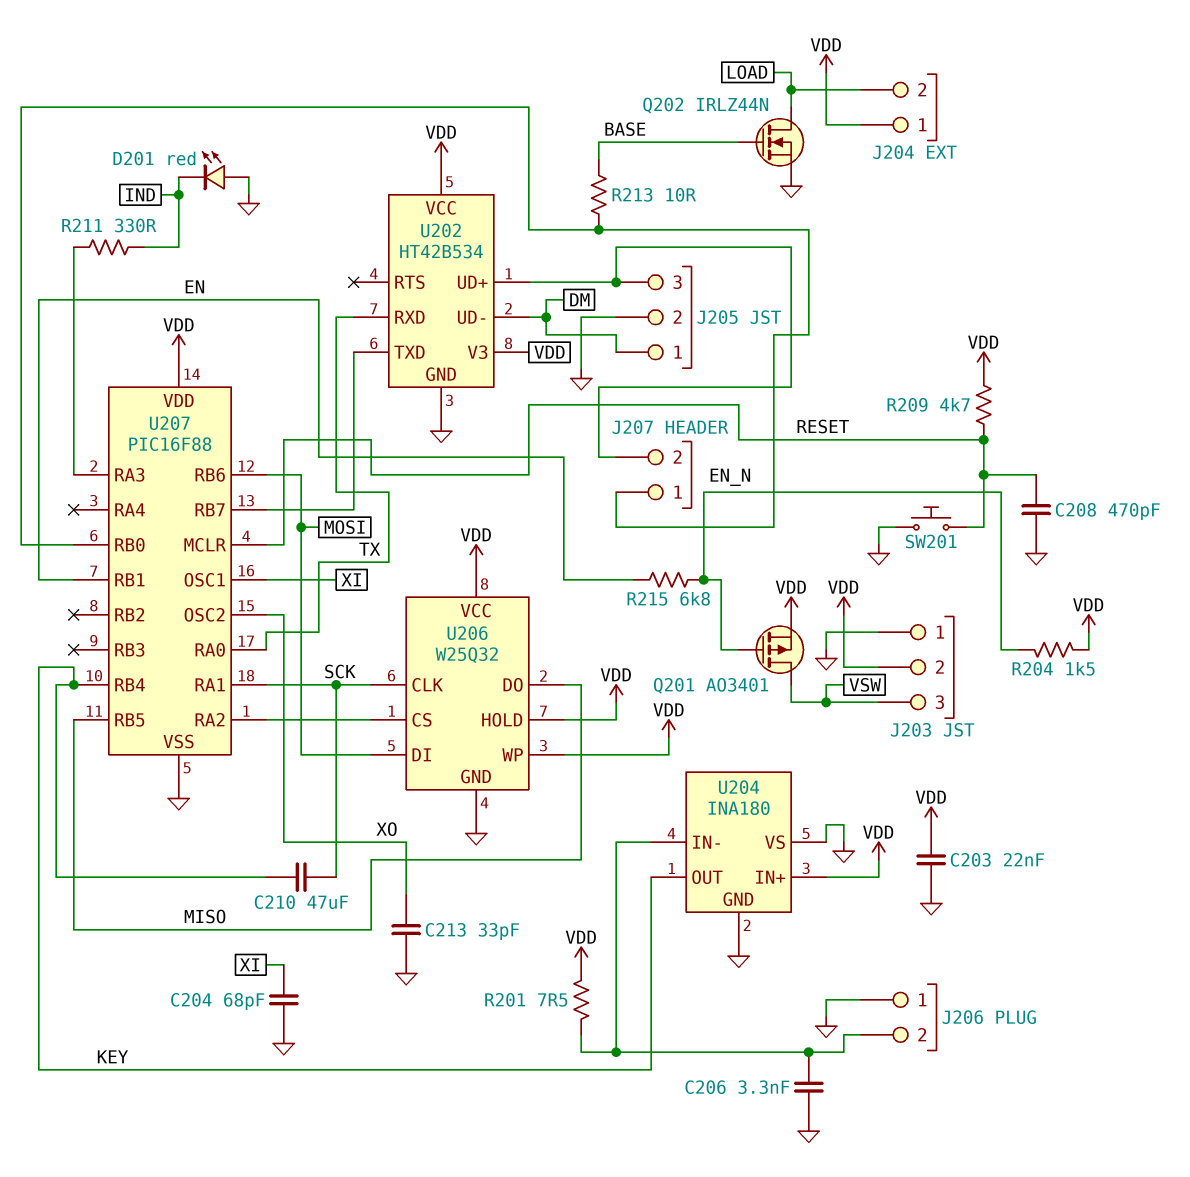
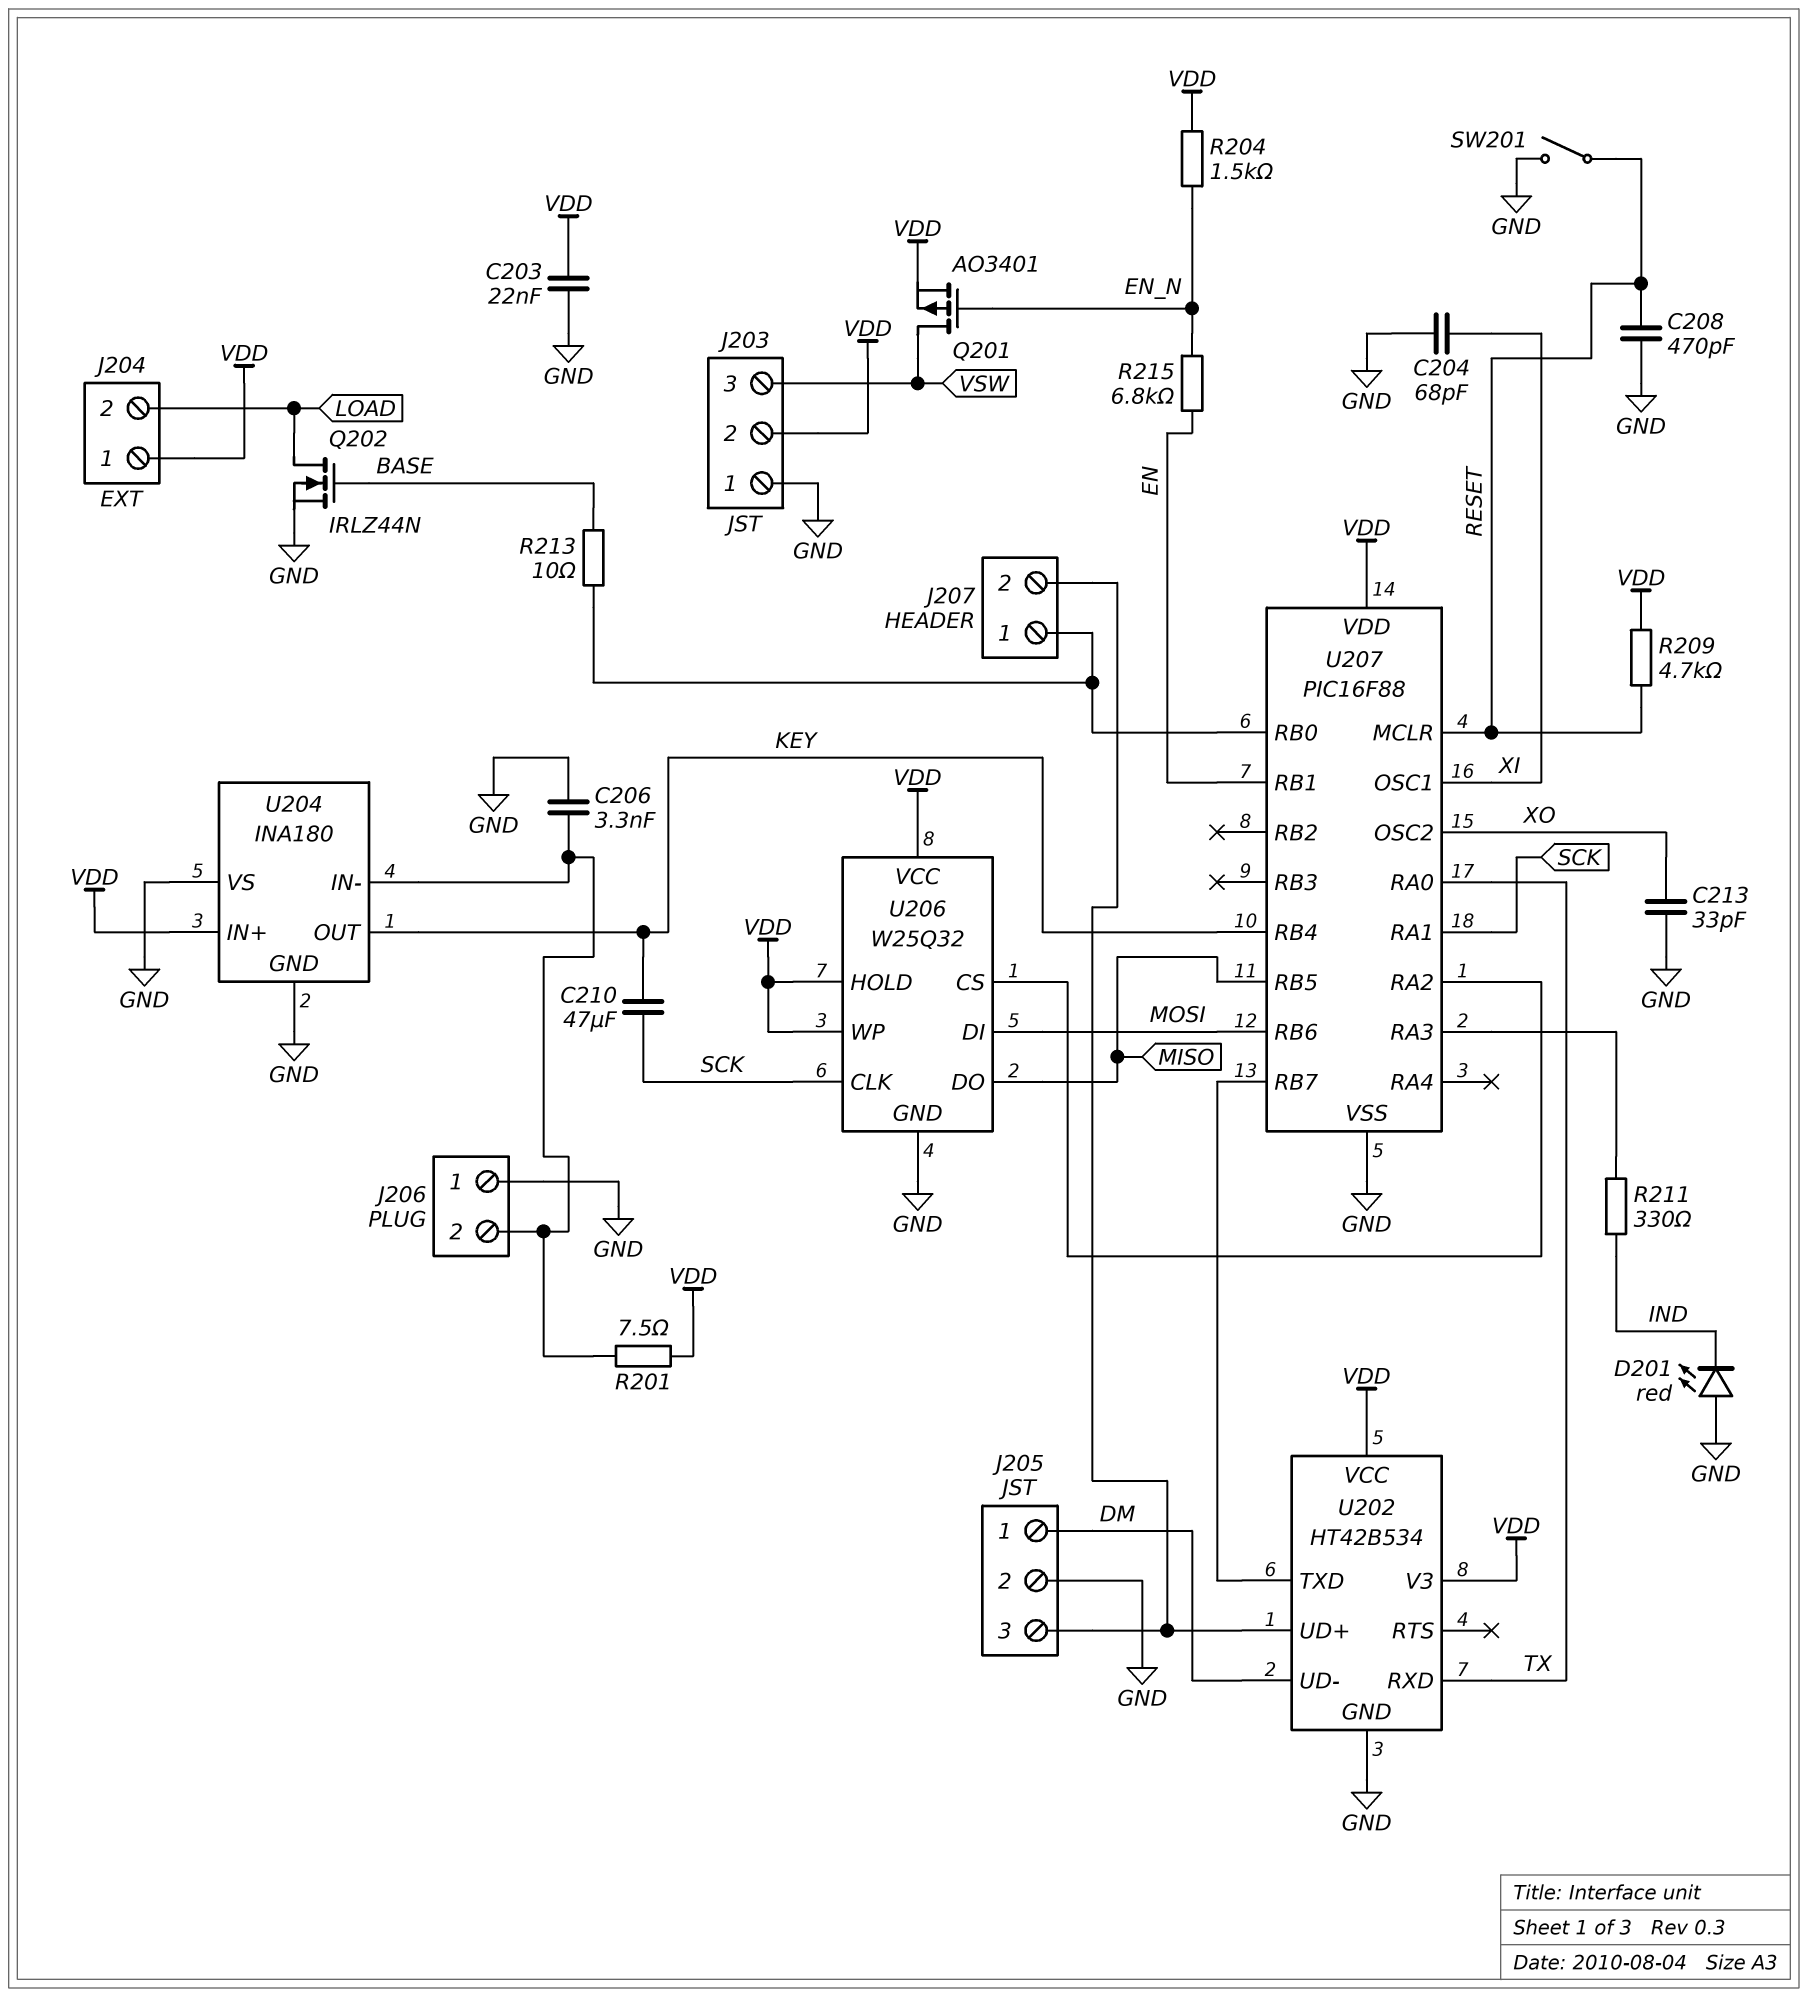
SW201: button (GND, RESET) -> switch (GND, RESET)

